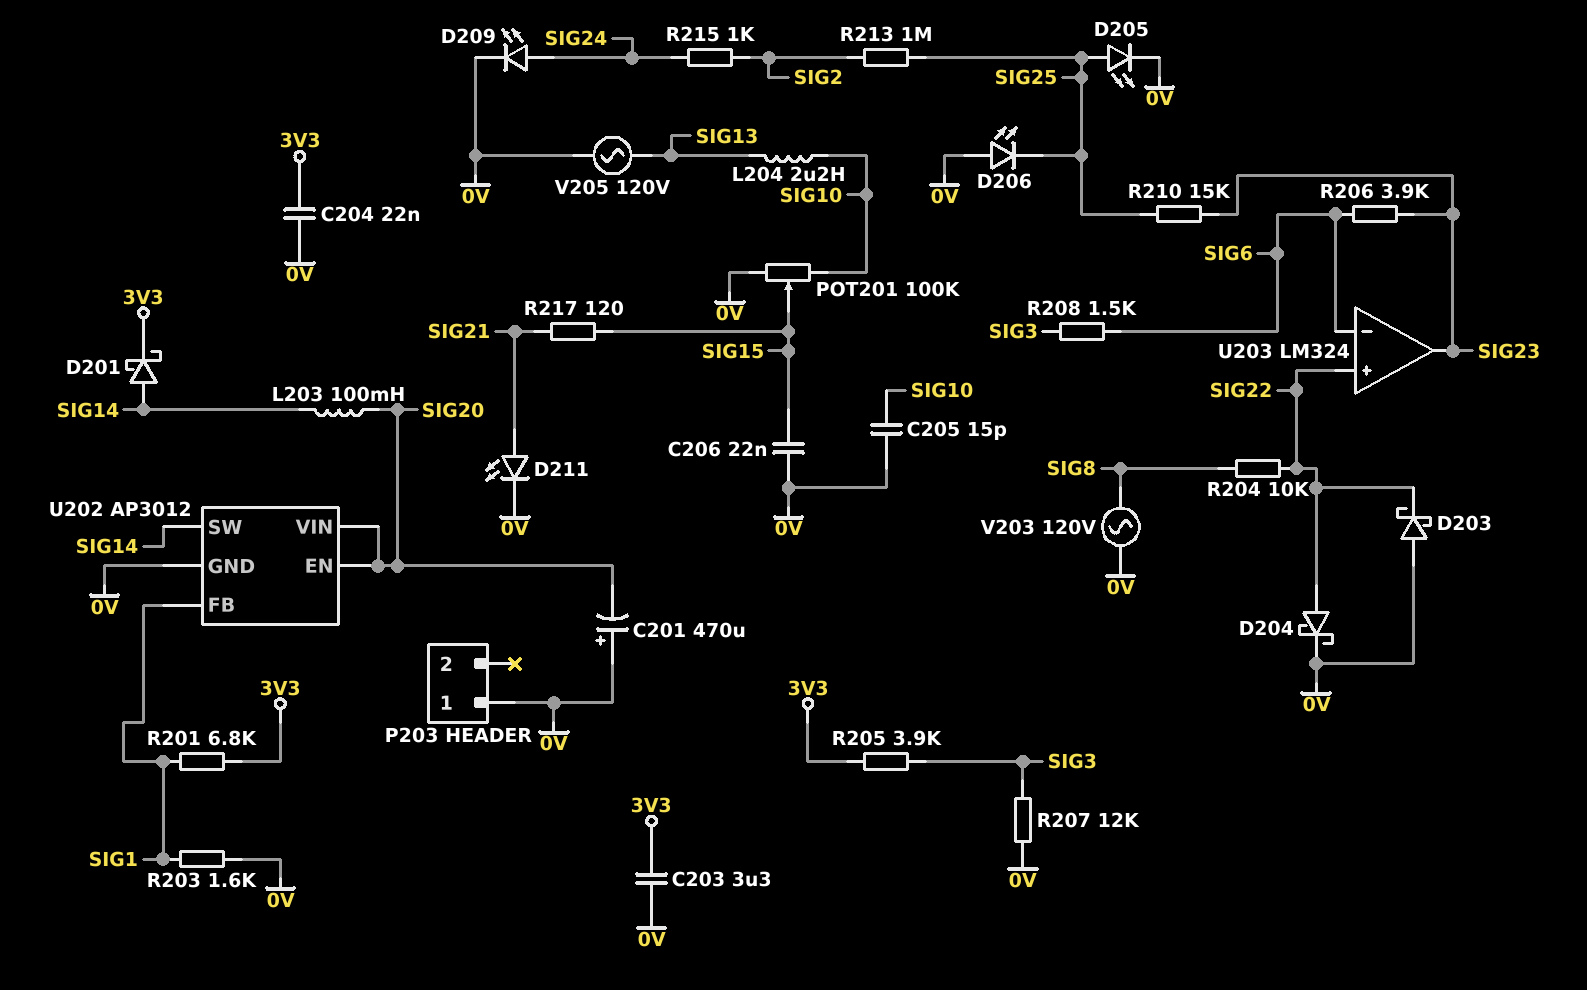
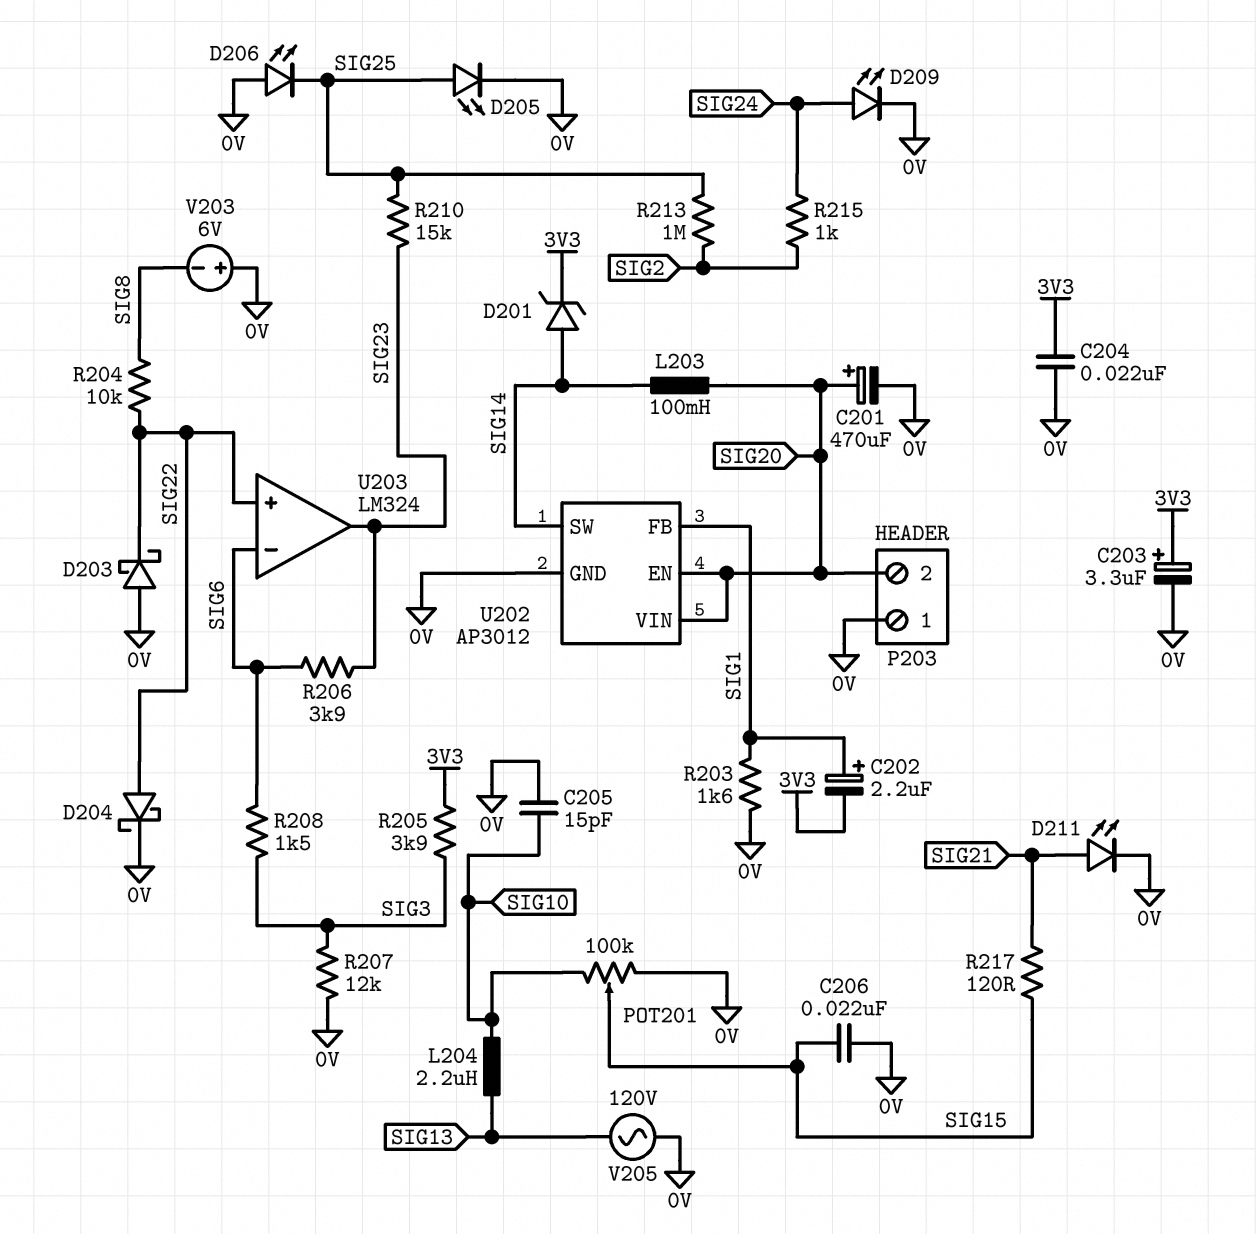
C201: 470uF (plus 0V, minus SIG20) -> 470uF (plus SIG20, minus 0V)
C202: none -> 2.2uF (plus SIG1, minus 3V3)
C203: 3.3uF (0V, 3V3) -> 3.3uF (plus 3V3, minus 0V)
D201: schottky (A SIG14, K 3V3) -> zener (A SIG14, K 3V3)
P203 pin 2: none -> SIG20
R201: 6.8k (3V3, SIG1) -> none
V203: AC 120V (0V, SIG8) -> 6V (plus 0V, minus SIG8)

